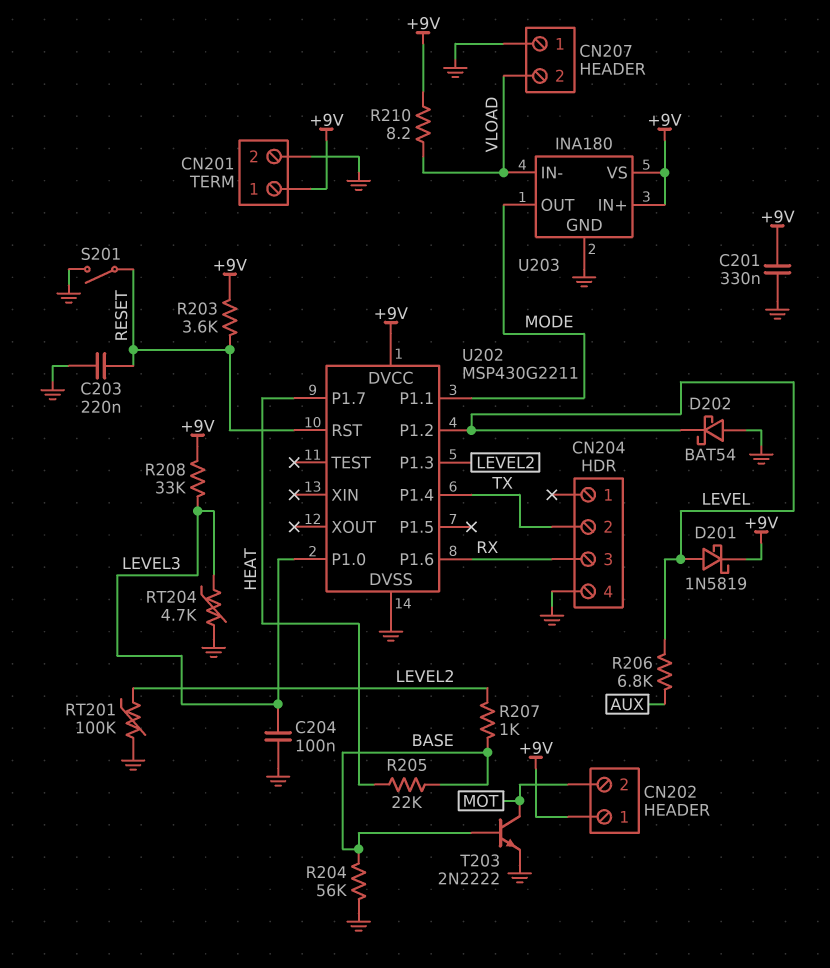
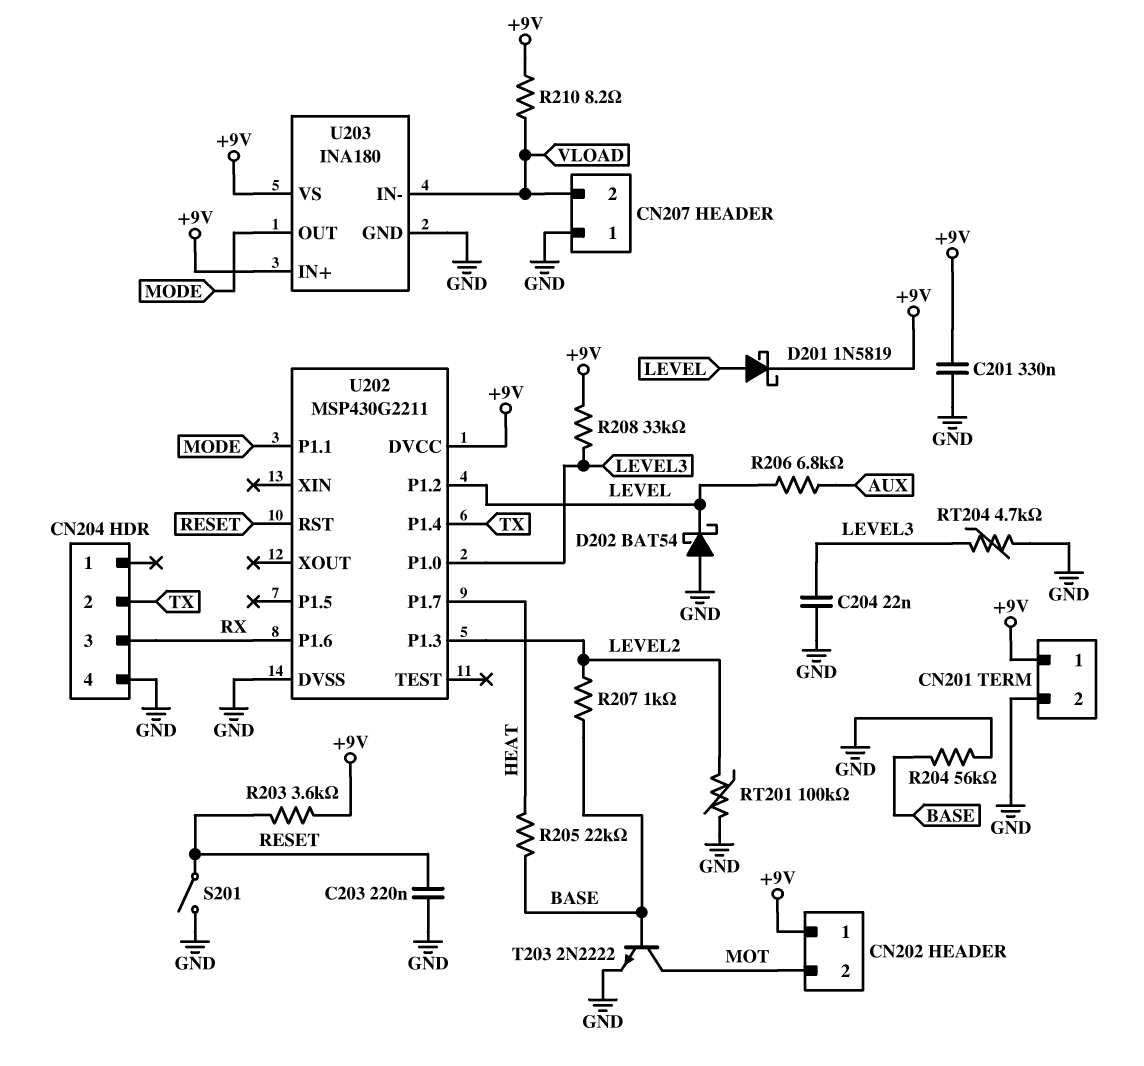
C204: 100nF (GND, LEVEL3) -> 22nF (GND, LEVEL3)

